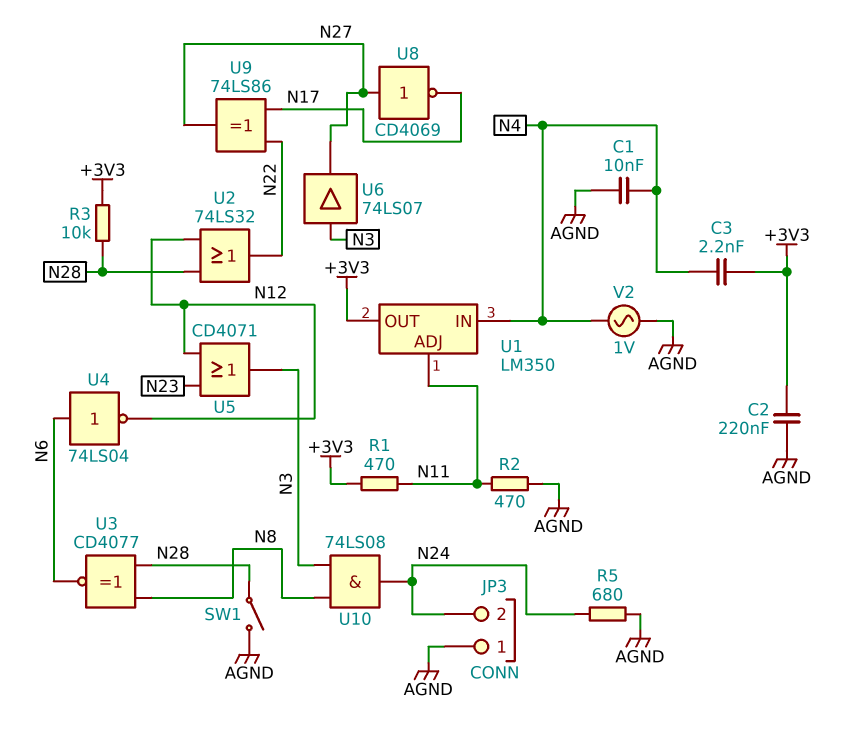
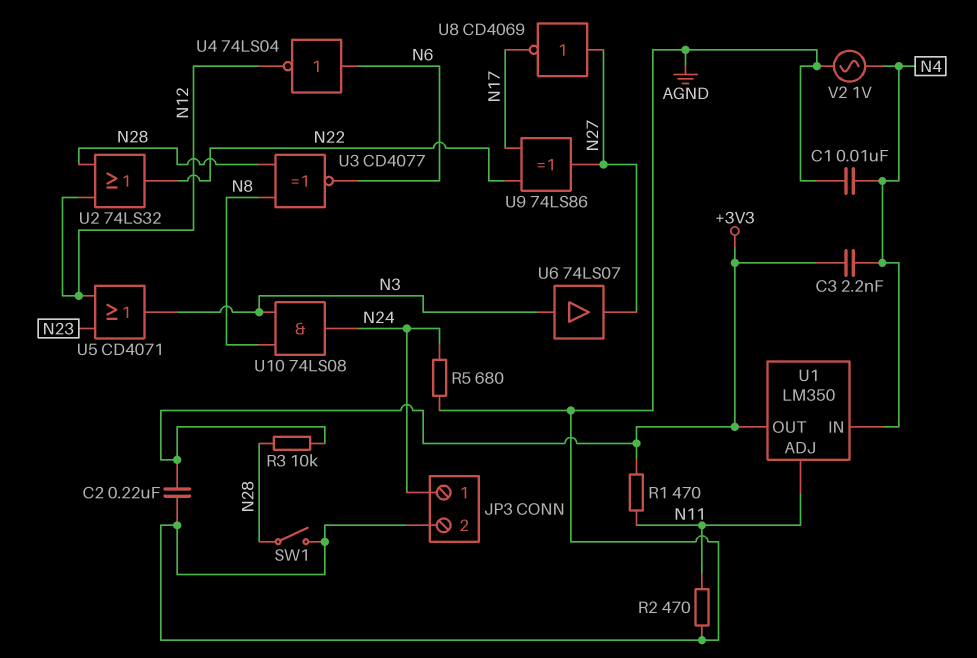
JP3 pin 1: AGND -> N24
JP3 pin 2: N24 -> AGND

